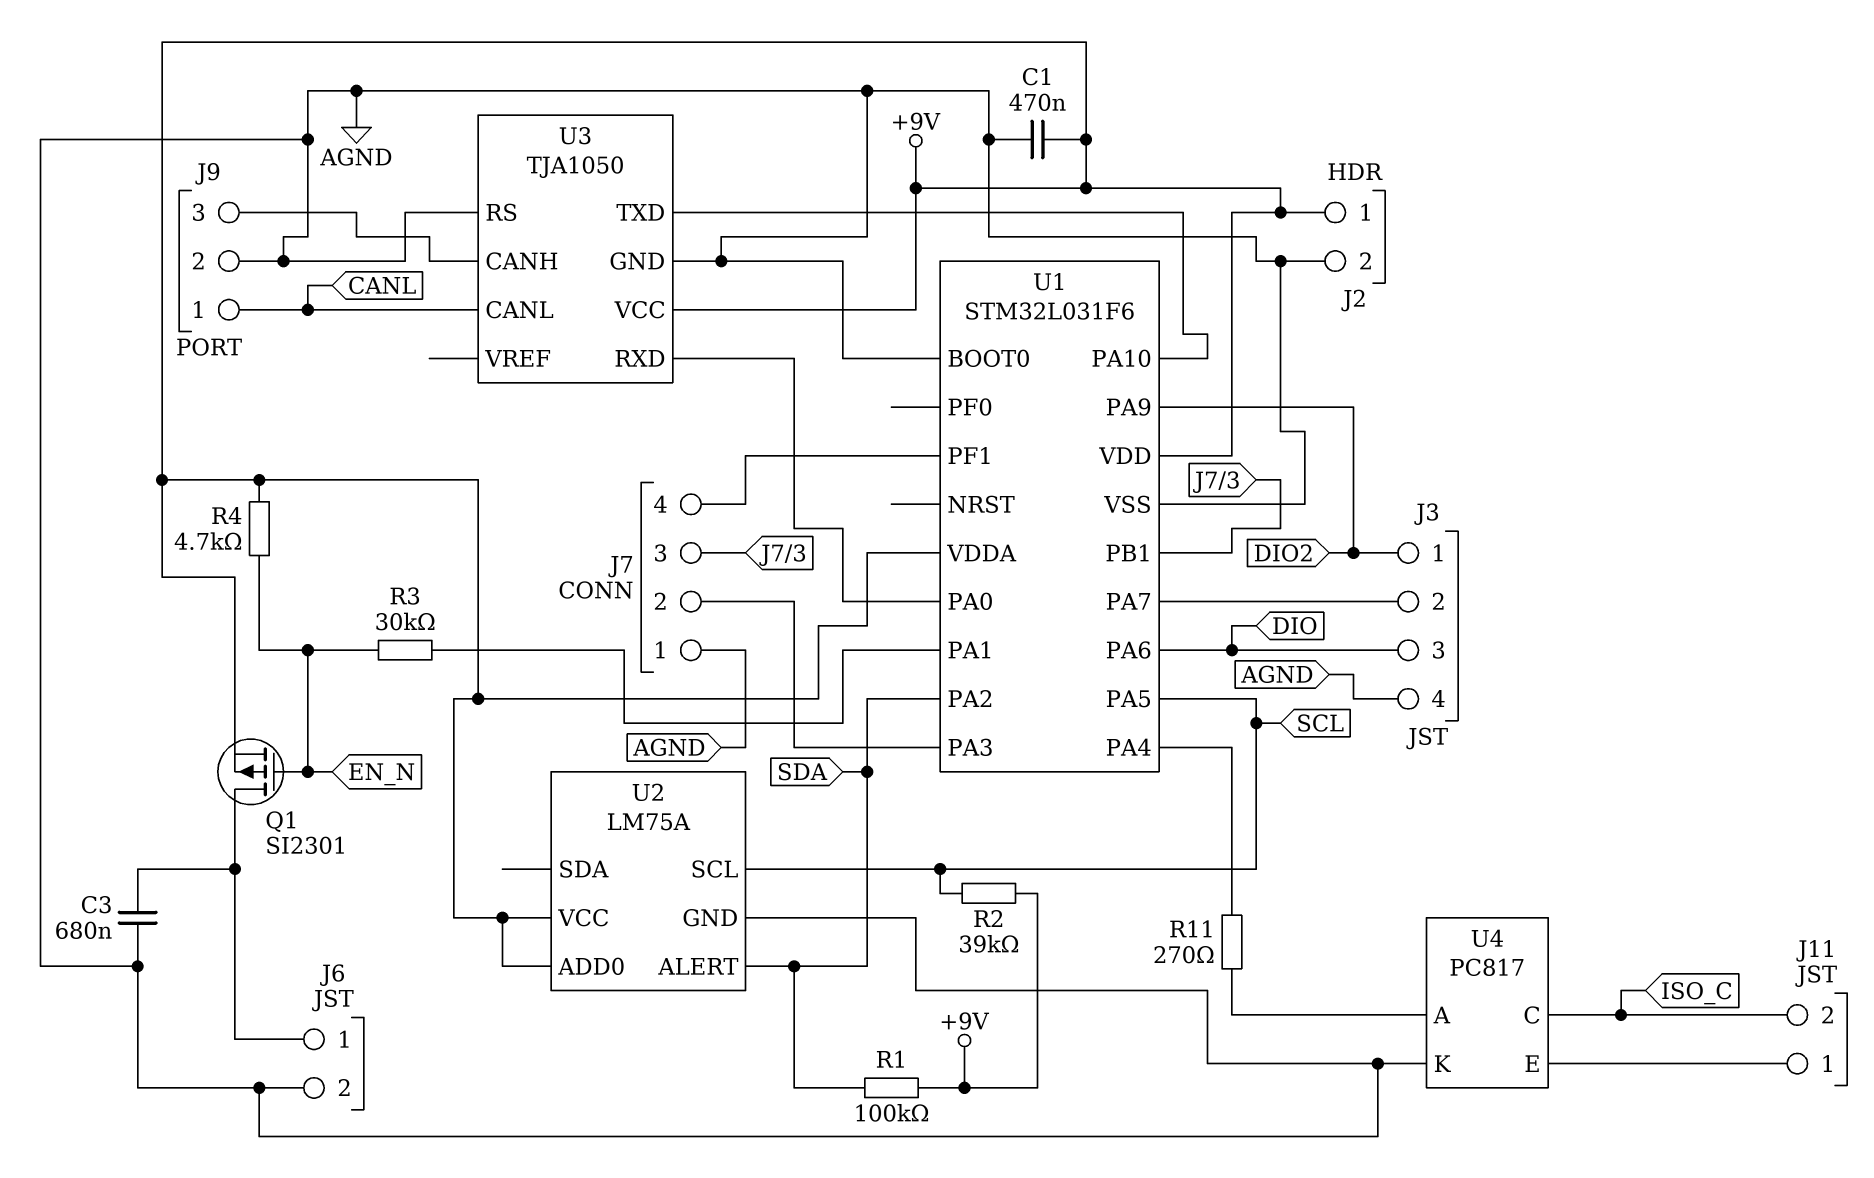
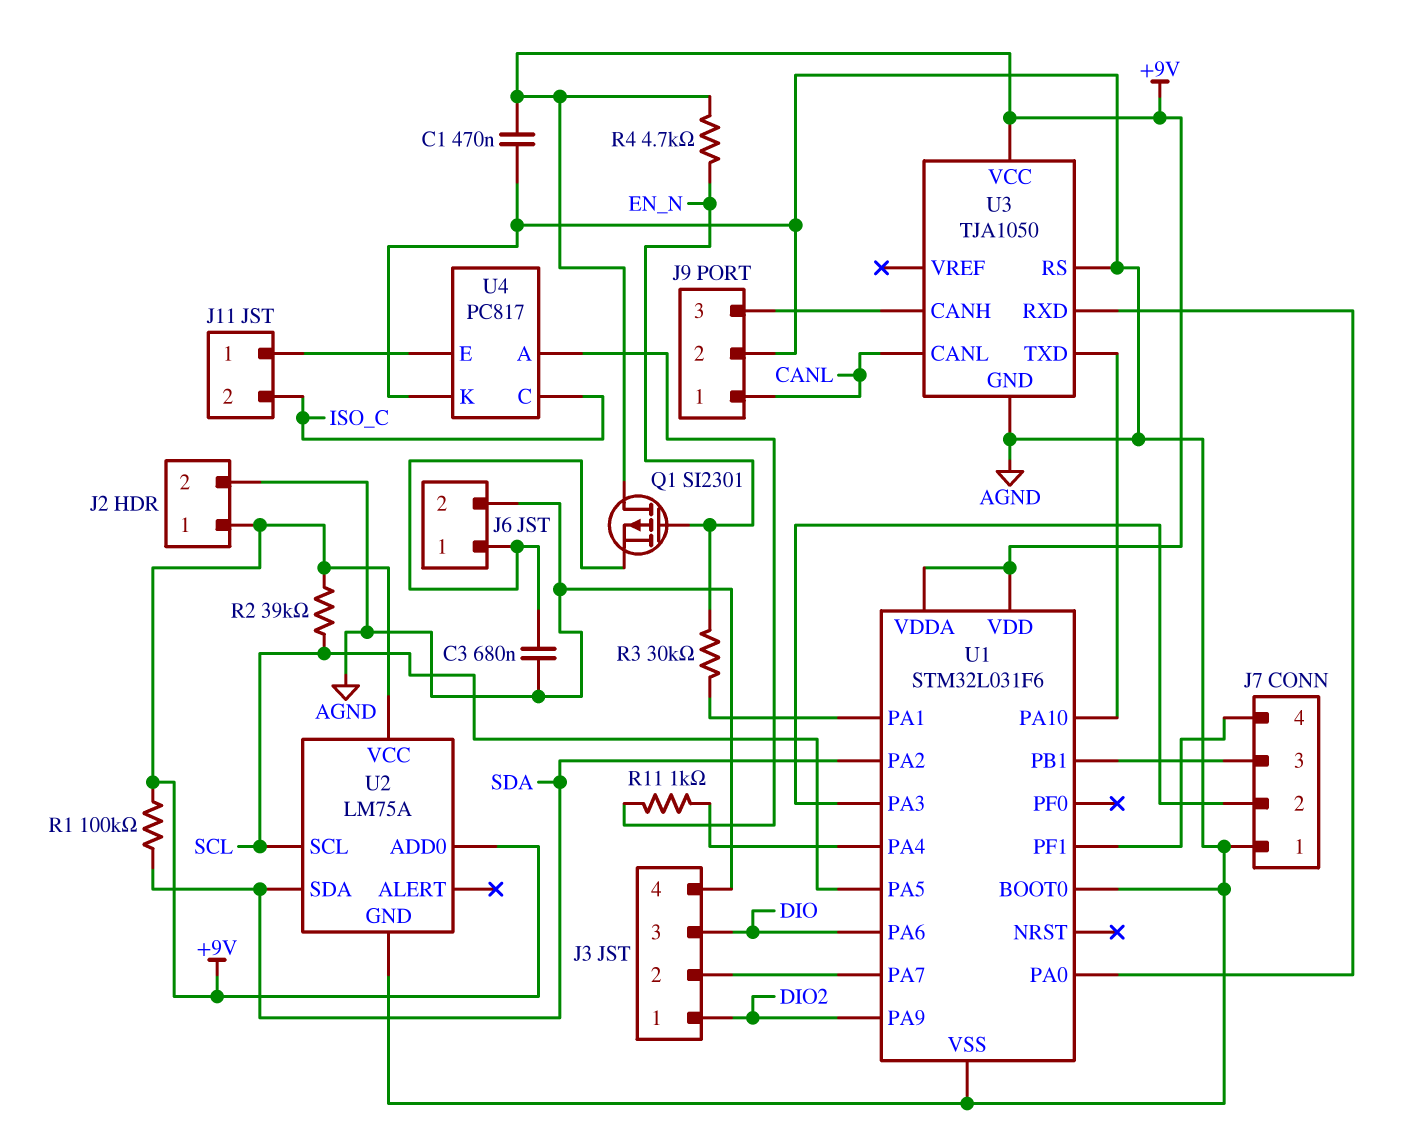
Q1: PMOS SI2301 (G EN_N, D J6/1, S +9V) -> PMOS SI2301 (G EN_N, D +9V, S J6/1)
R11: 270 (U1/PA4, U4/A) -> 1k (U1/PA4, U4/A)
U2 pin ALERT: SDA -> none
U2 pin SDA: none -> SDA

